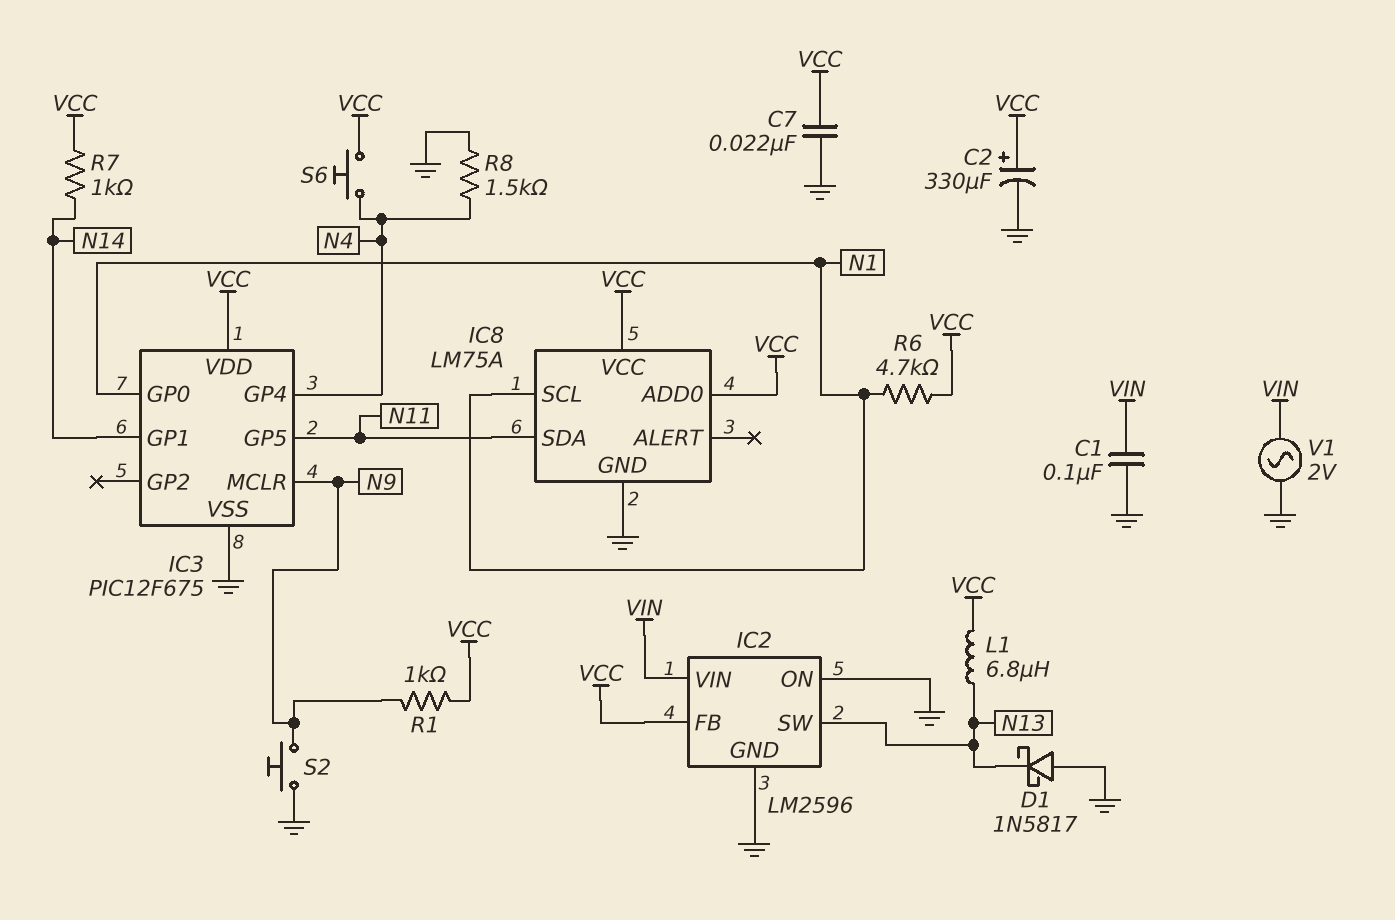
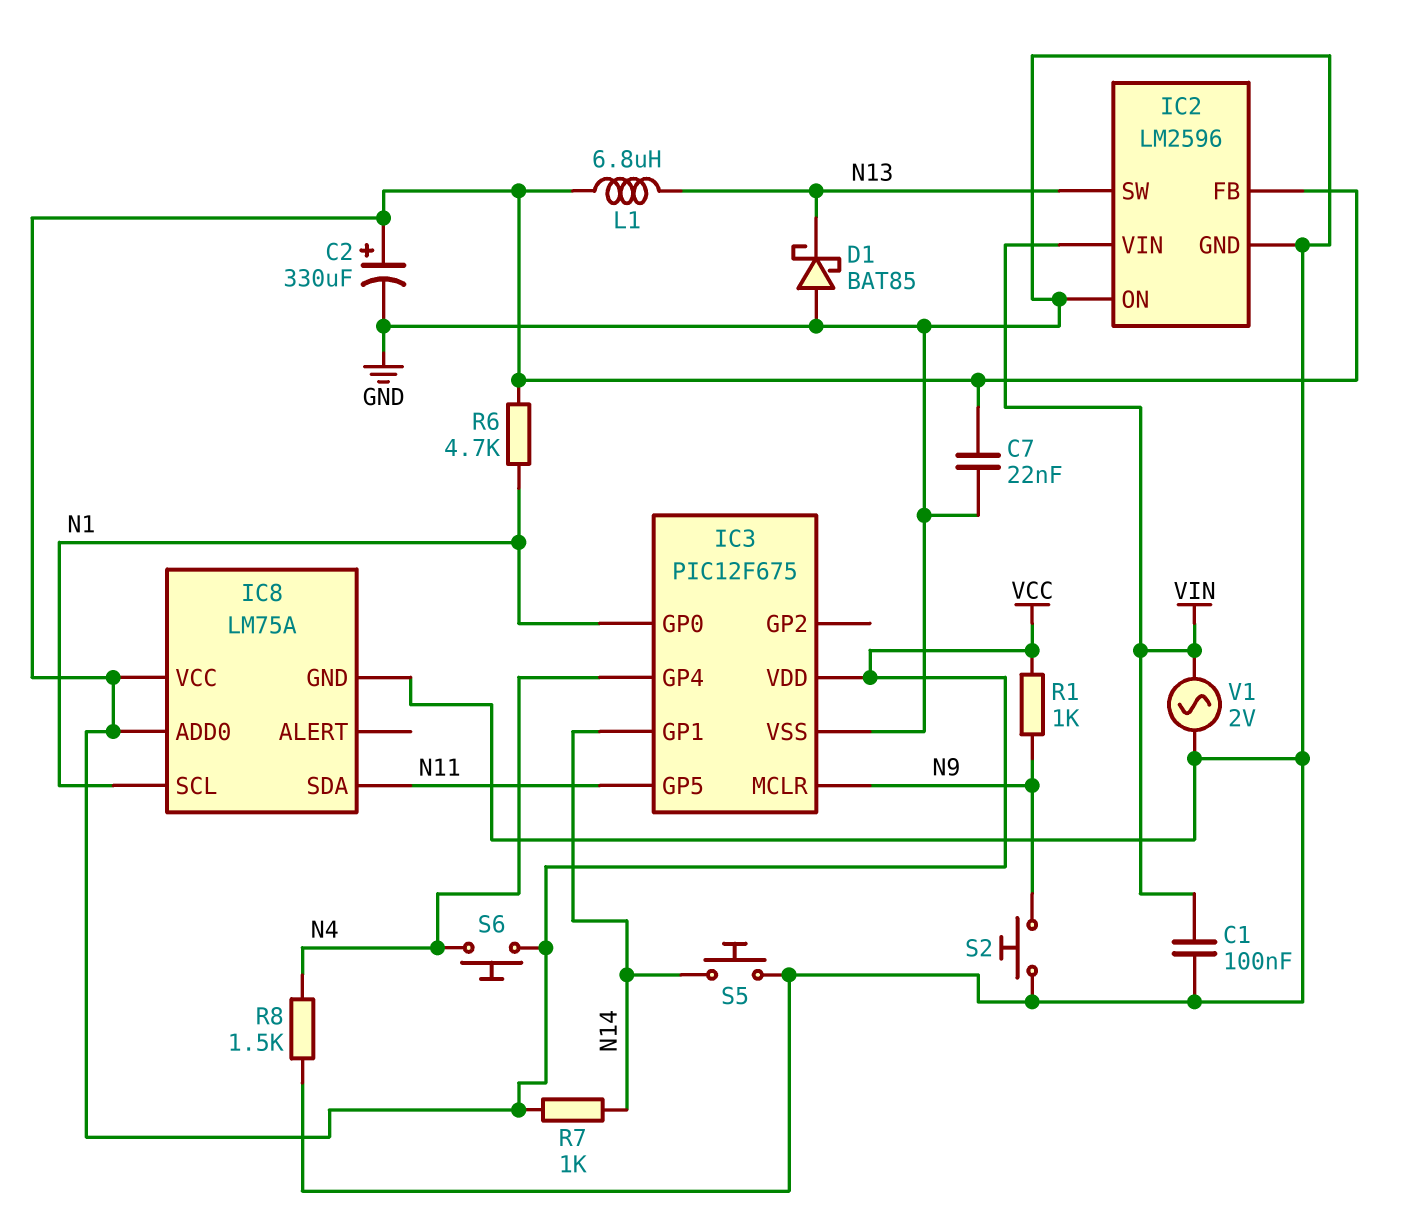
D1: schottky 1N5817 (A GND, K N13) -> schottky BAT85 (A GND, K N13)
S5: none -> button (GND, N14)

